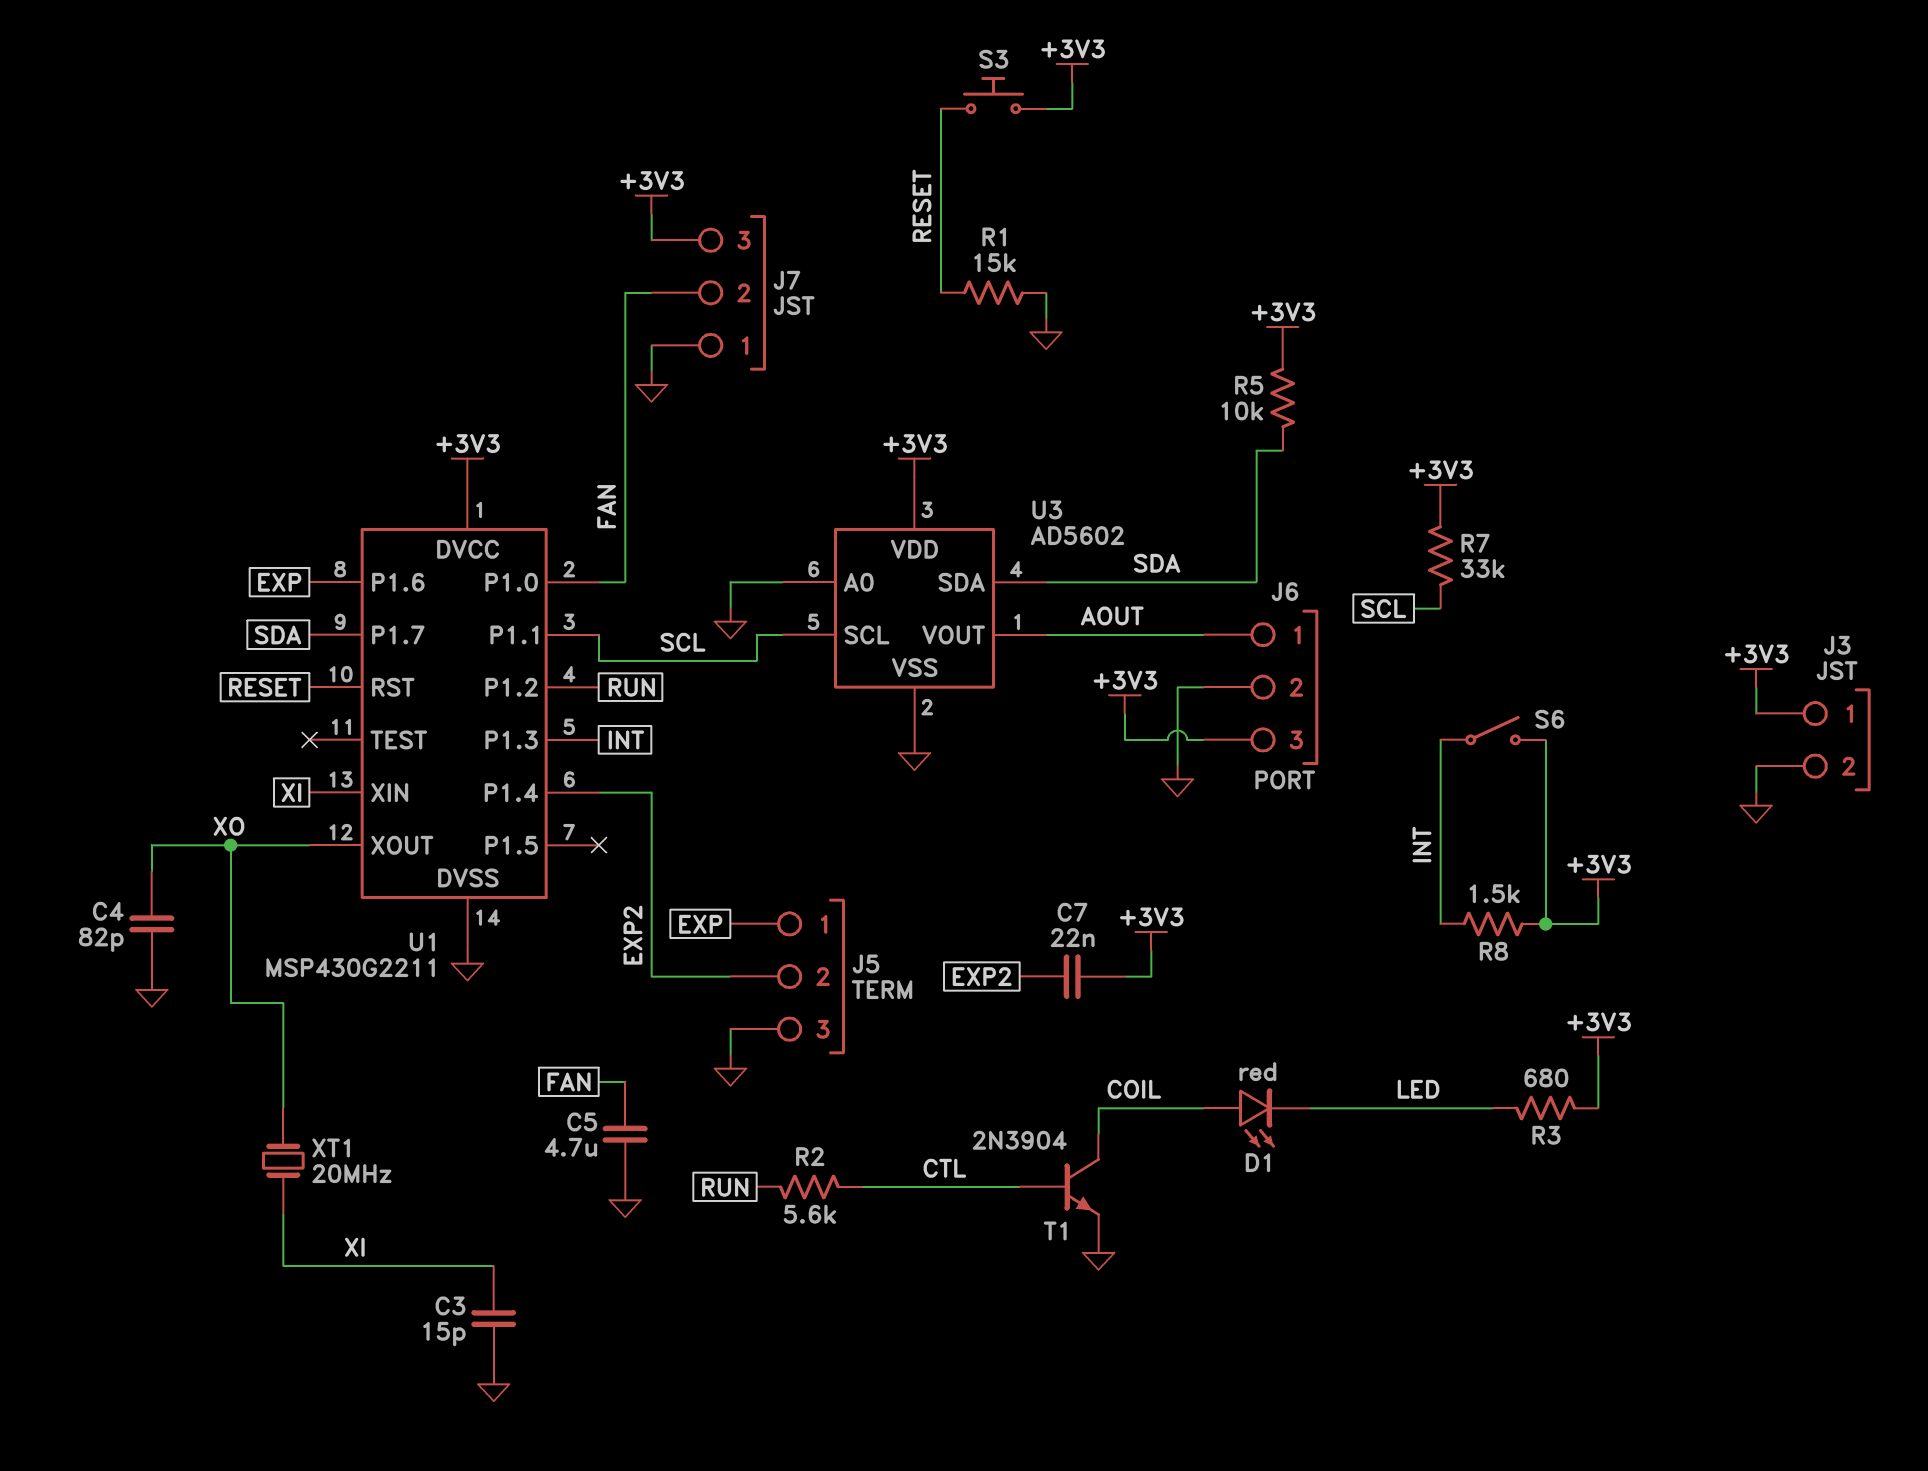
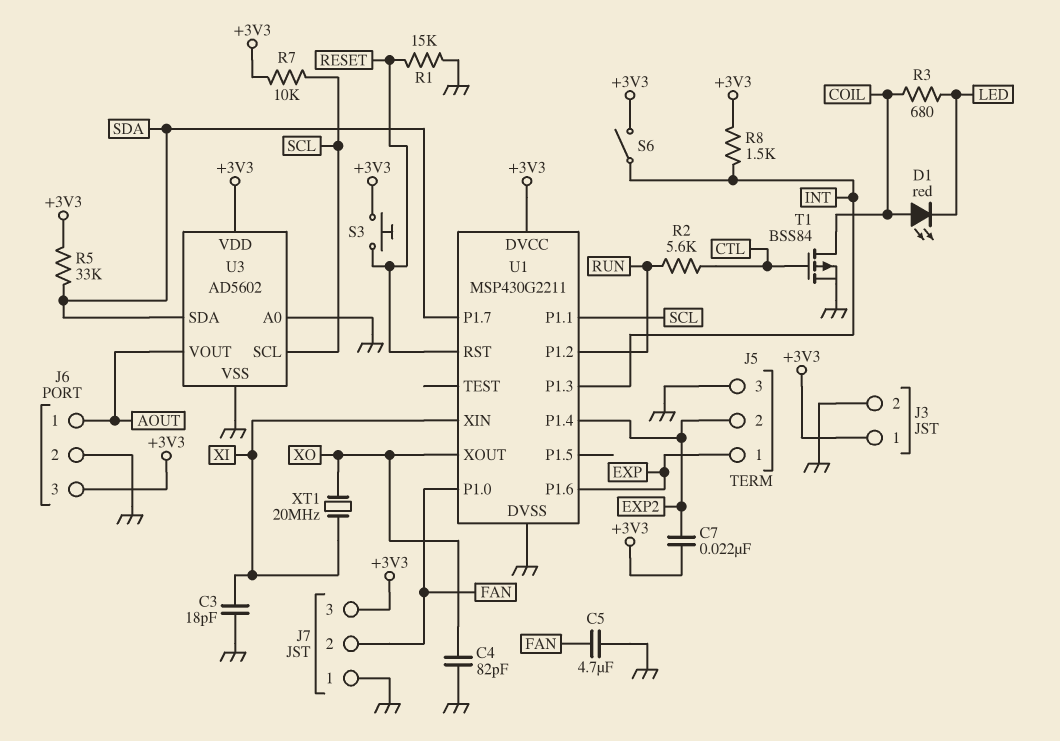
C3: 15pF (GND, XI) -> 18pF (GND, XI)
R3: 680 (+3V3, LED) -> 680 (COIL, LED)
R5: 10k (+3V3, SDA) -> 33k (+3V3, SDA)
R7: 33k (+3V3, SCL) -> 10k (+3V3, SCL)
T1: NPN 2N3904 (B CTL, C COIL, E GND) -> PMOS BSS84 (G CTL, D COIL, S GND)

